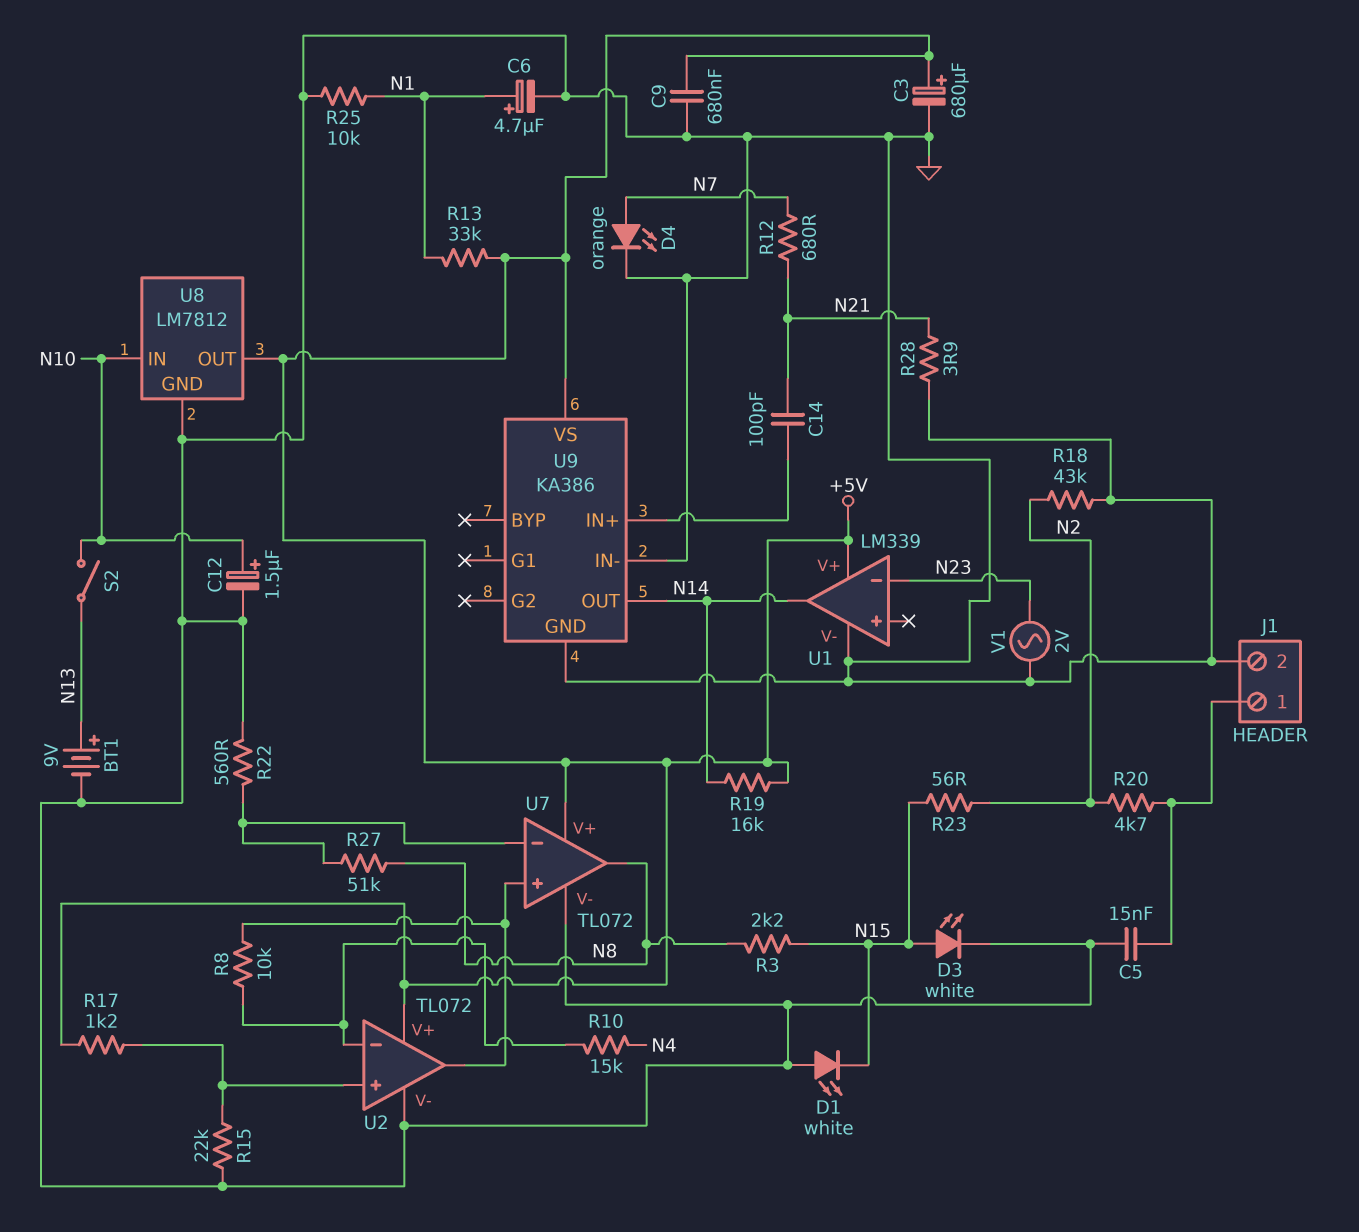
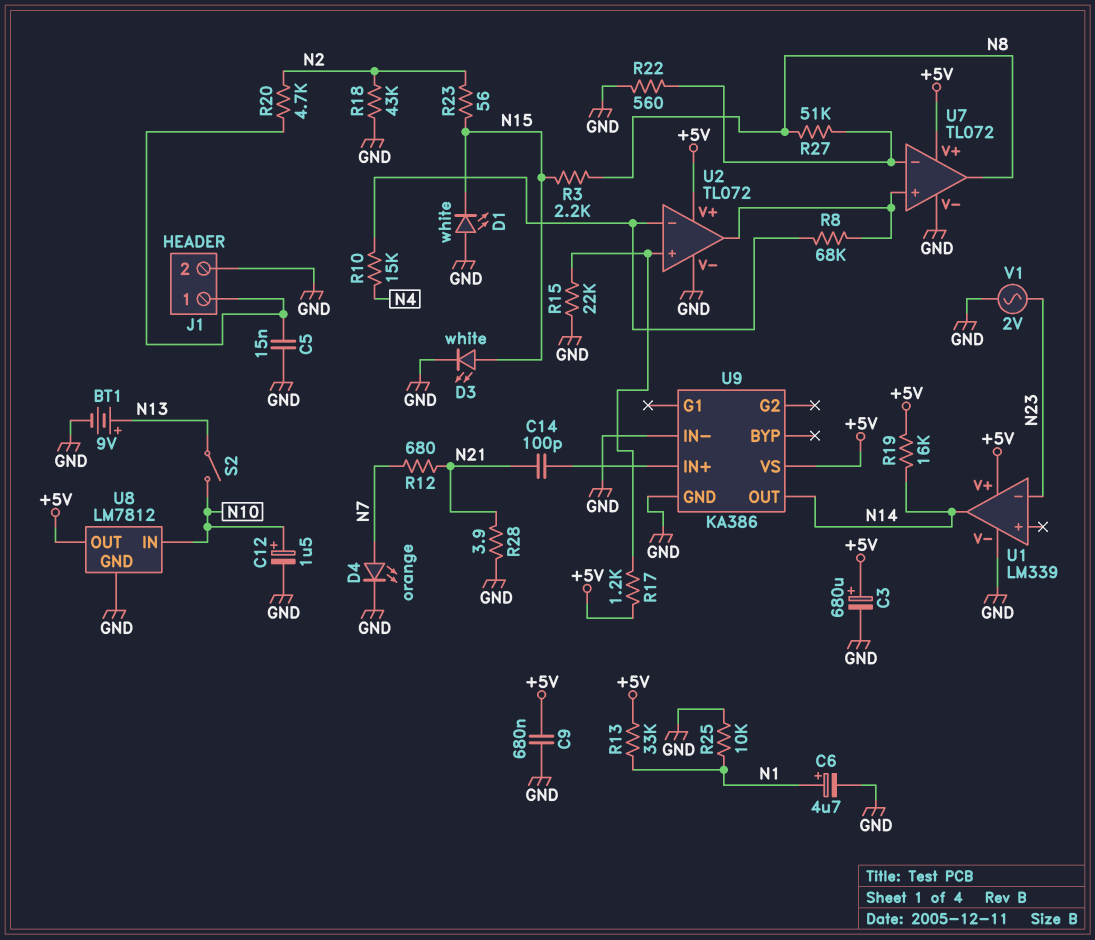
R8: 10k (U2/in-, U2/out) -> 68k (U2/in-, U2/out)

